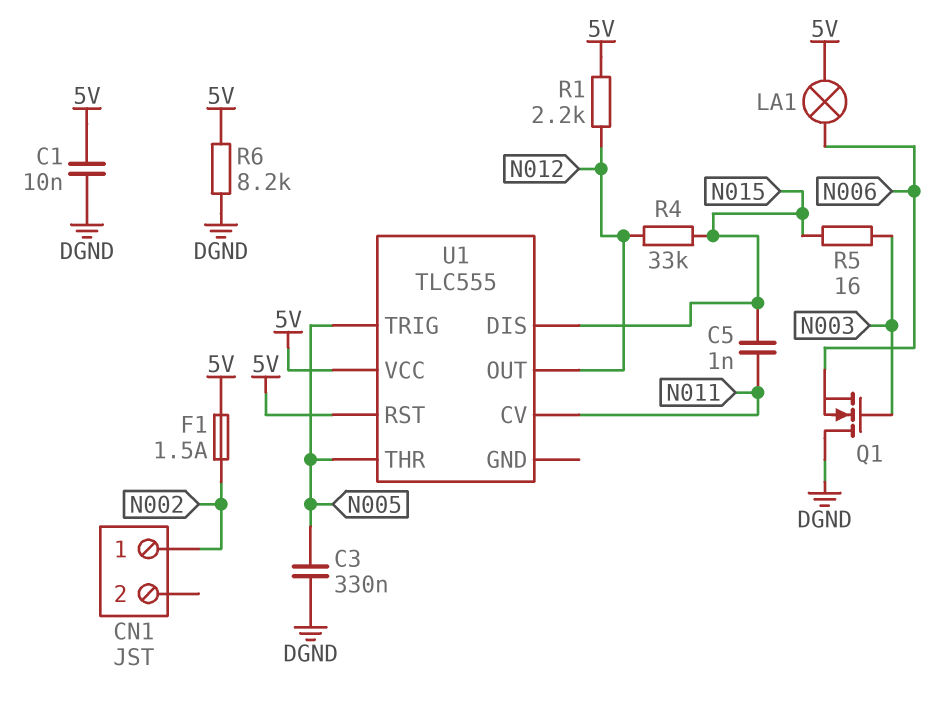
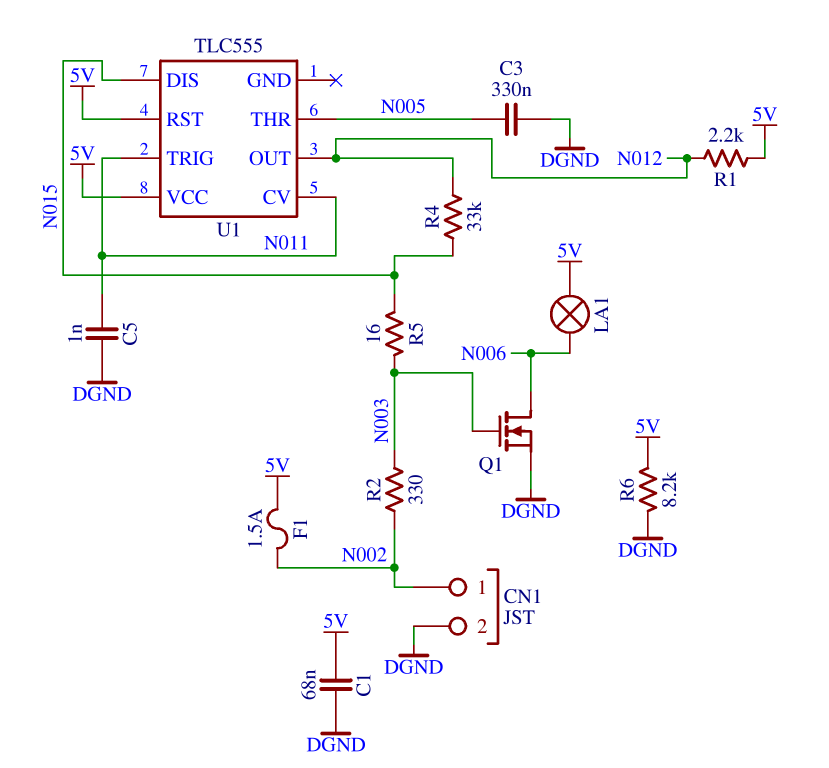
C1: 10nF (5V, DGND) -> 68nF (5V, DGND)
C5: 1nF (N011, N015) -> 1nF (DGND, N011)
CN1 pin 2: none -> DGND
Q1: NMOS (G N003, D DGND, S N006) -> NMOS (G N003, D N006, S DGND)
R2: none -> 330 (N002, N003)
U1 pin TRIG: N005 -> N011

